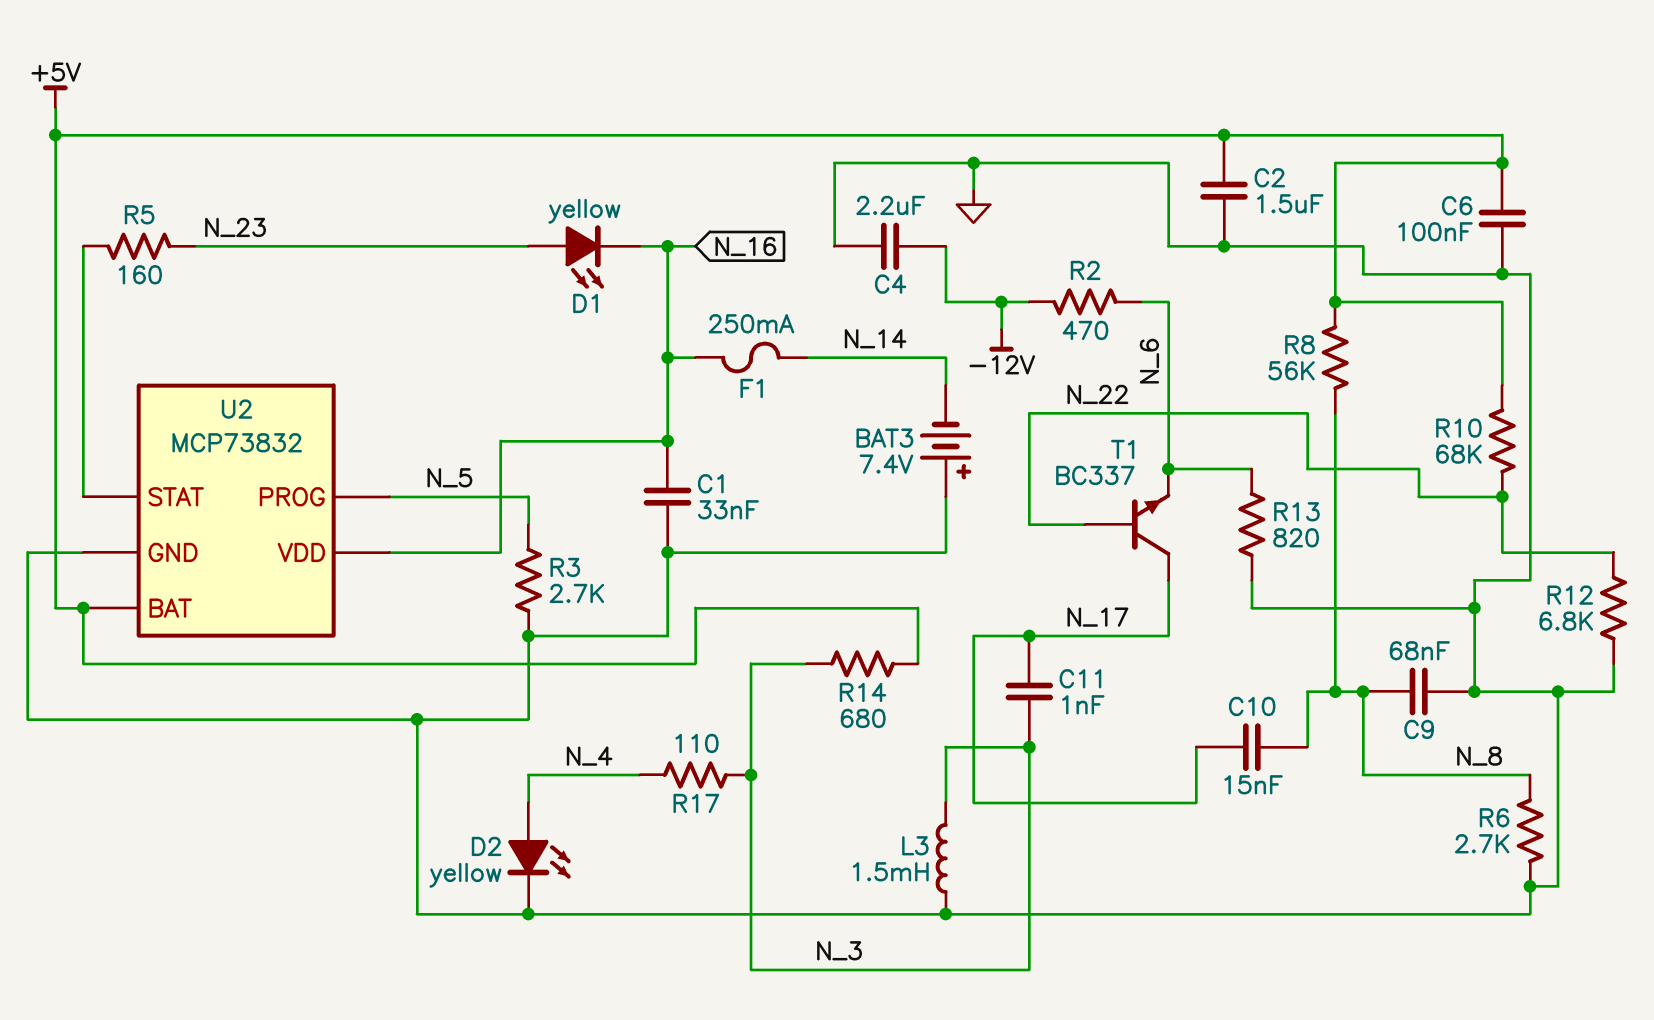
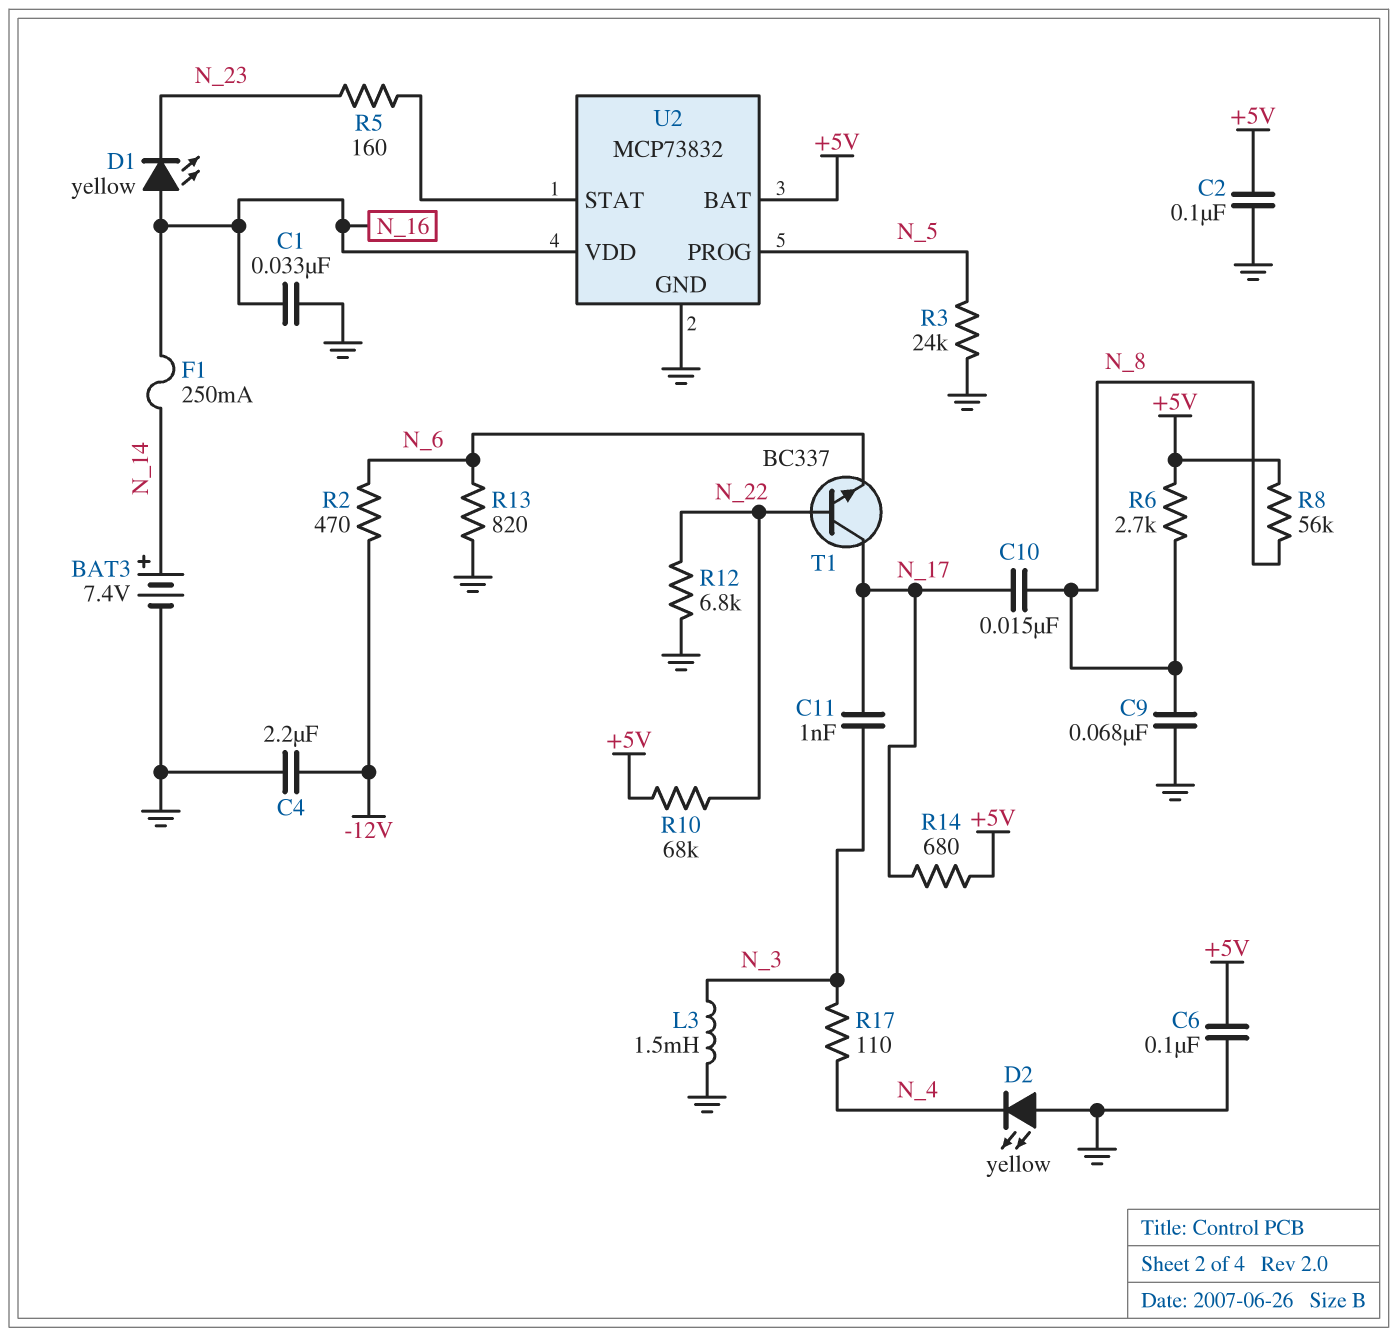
BAT3: 7.4V (plus GND, minus N_14) -> 7.4V (plus N_14, minus GND)
C2: 1.5uF (+5V, GND) -> 100nF (+5V, GND)
D1: LED yellow (A N_23, K N_16) -> LED yellow (A N_16, K N_23)
D2: LED yellow (A N_4, K GND) -> LED yellow (A GND, K N_4)
R3: 2.7k (GND, N_5) -> 24k (GND, N_5)
R6: 2.7k (GND, N_8) -> 2.7k (+5V, N_8)
R14: 680 (+5V, N_3) -> 680 (+5V, N_17)

